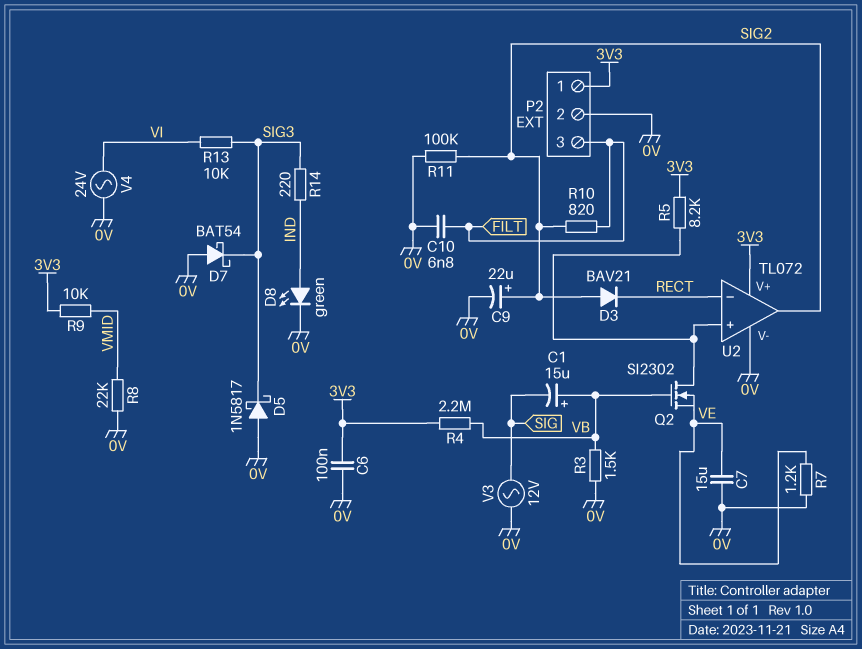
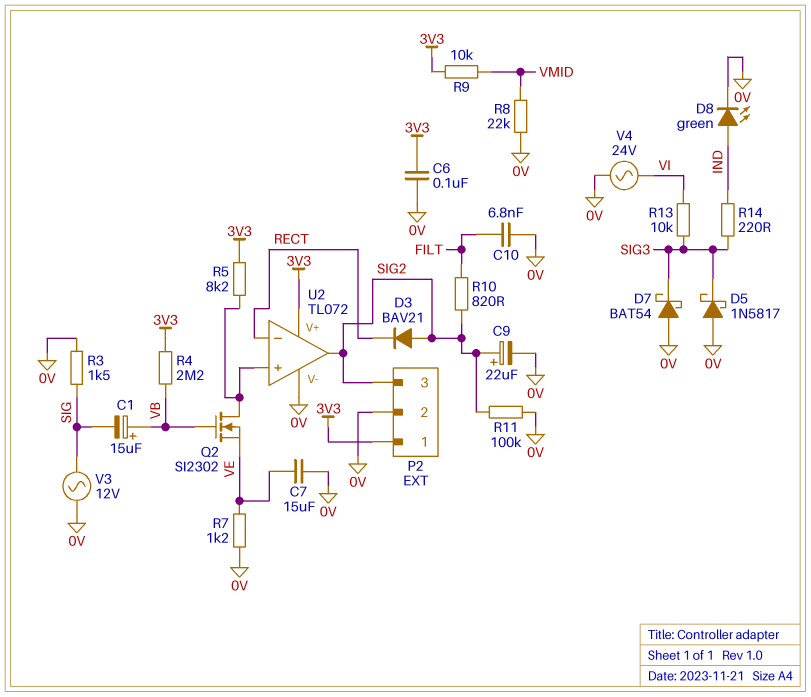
P2 pin 3: FILT -> SIG2
R3: 1.5k (0V, VB) -> 1.5k (0V, SIG)

